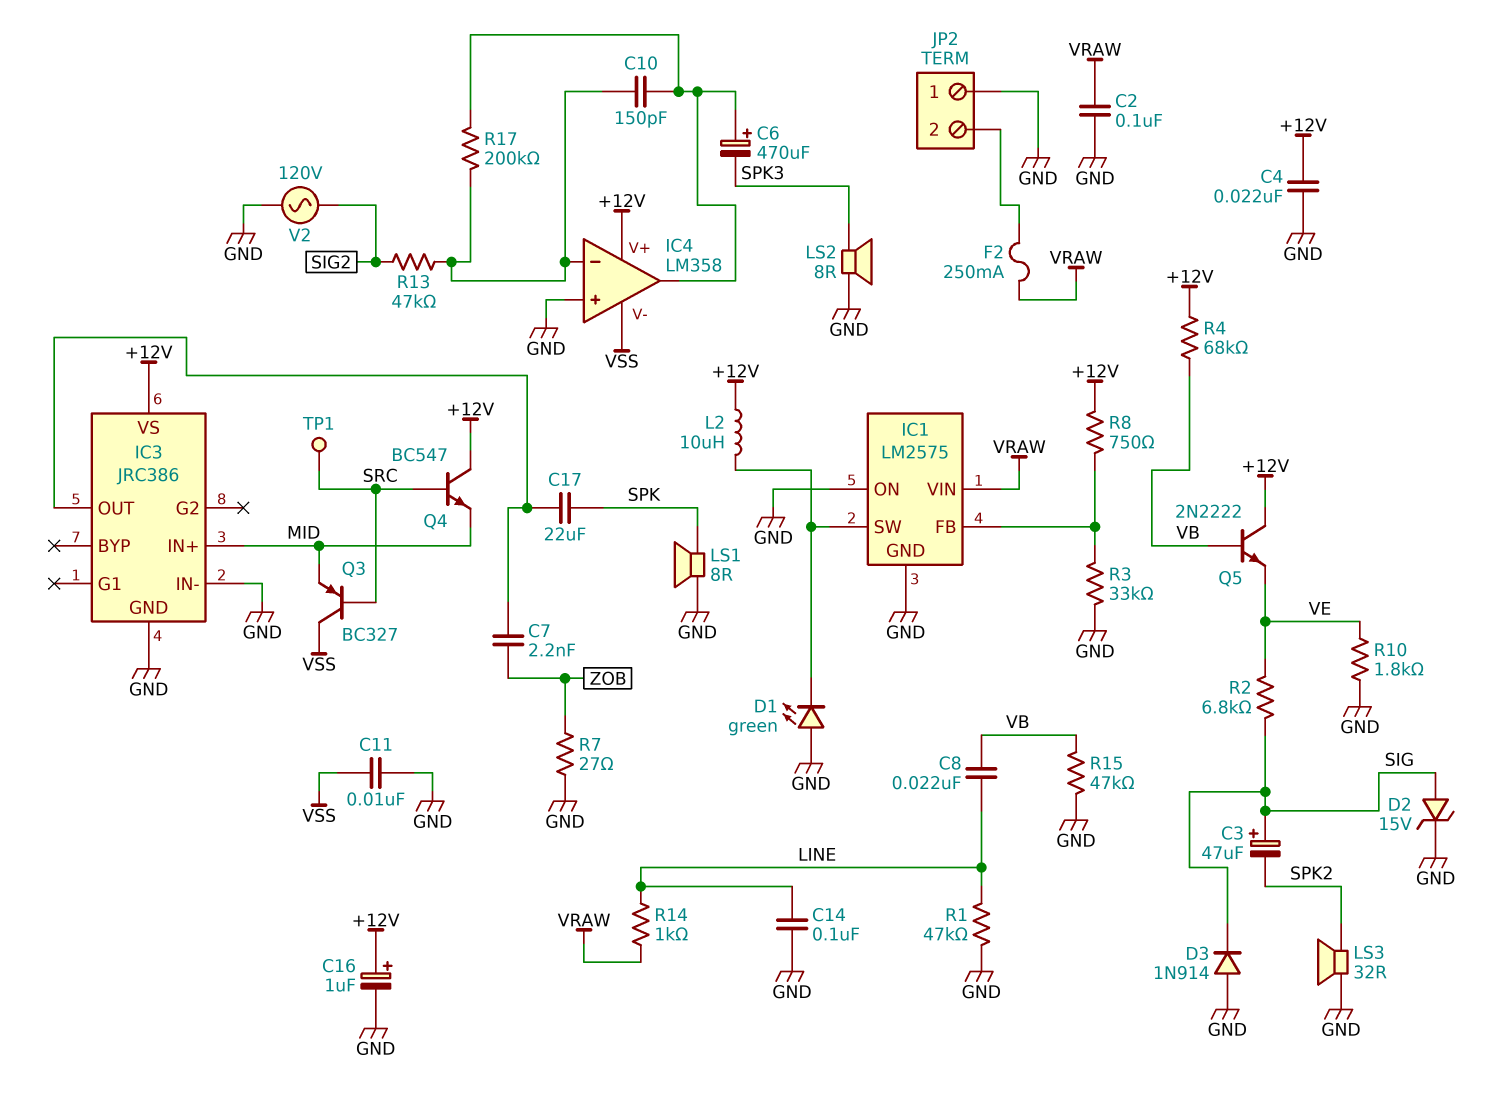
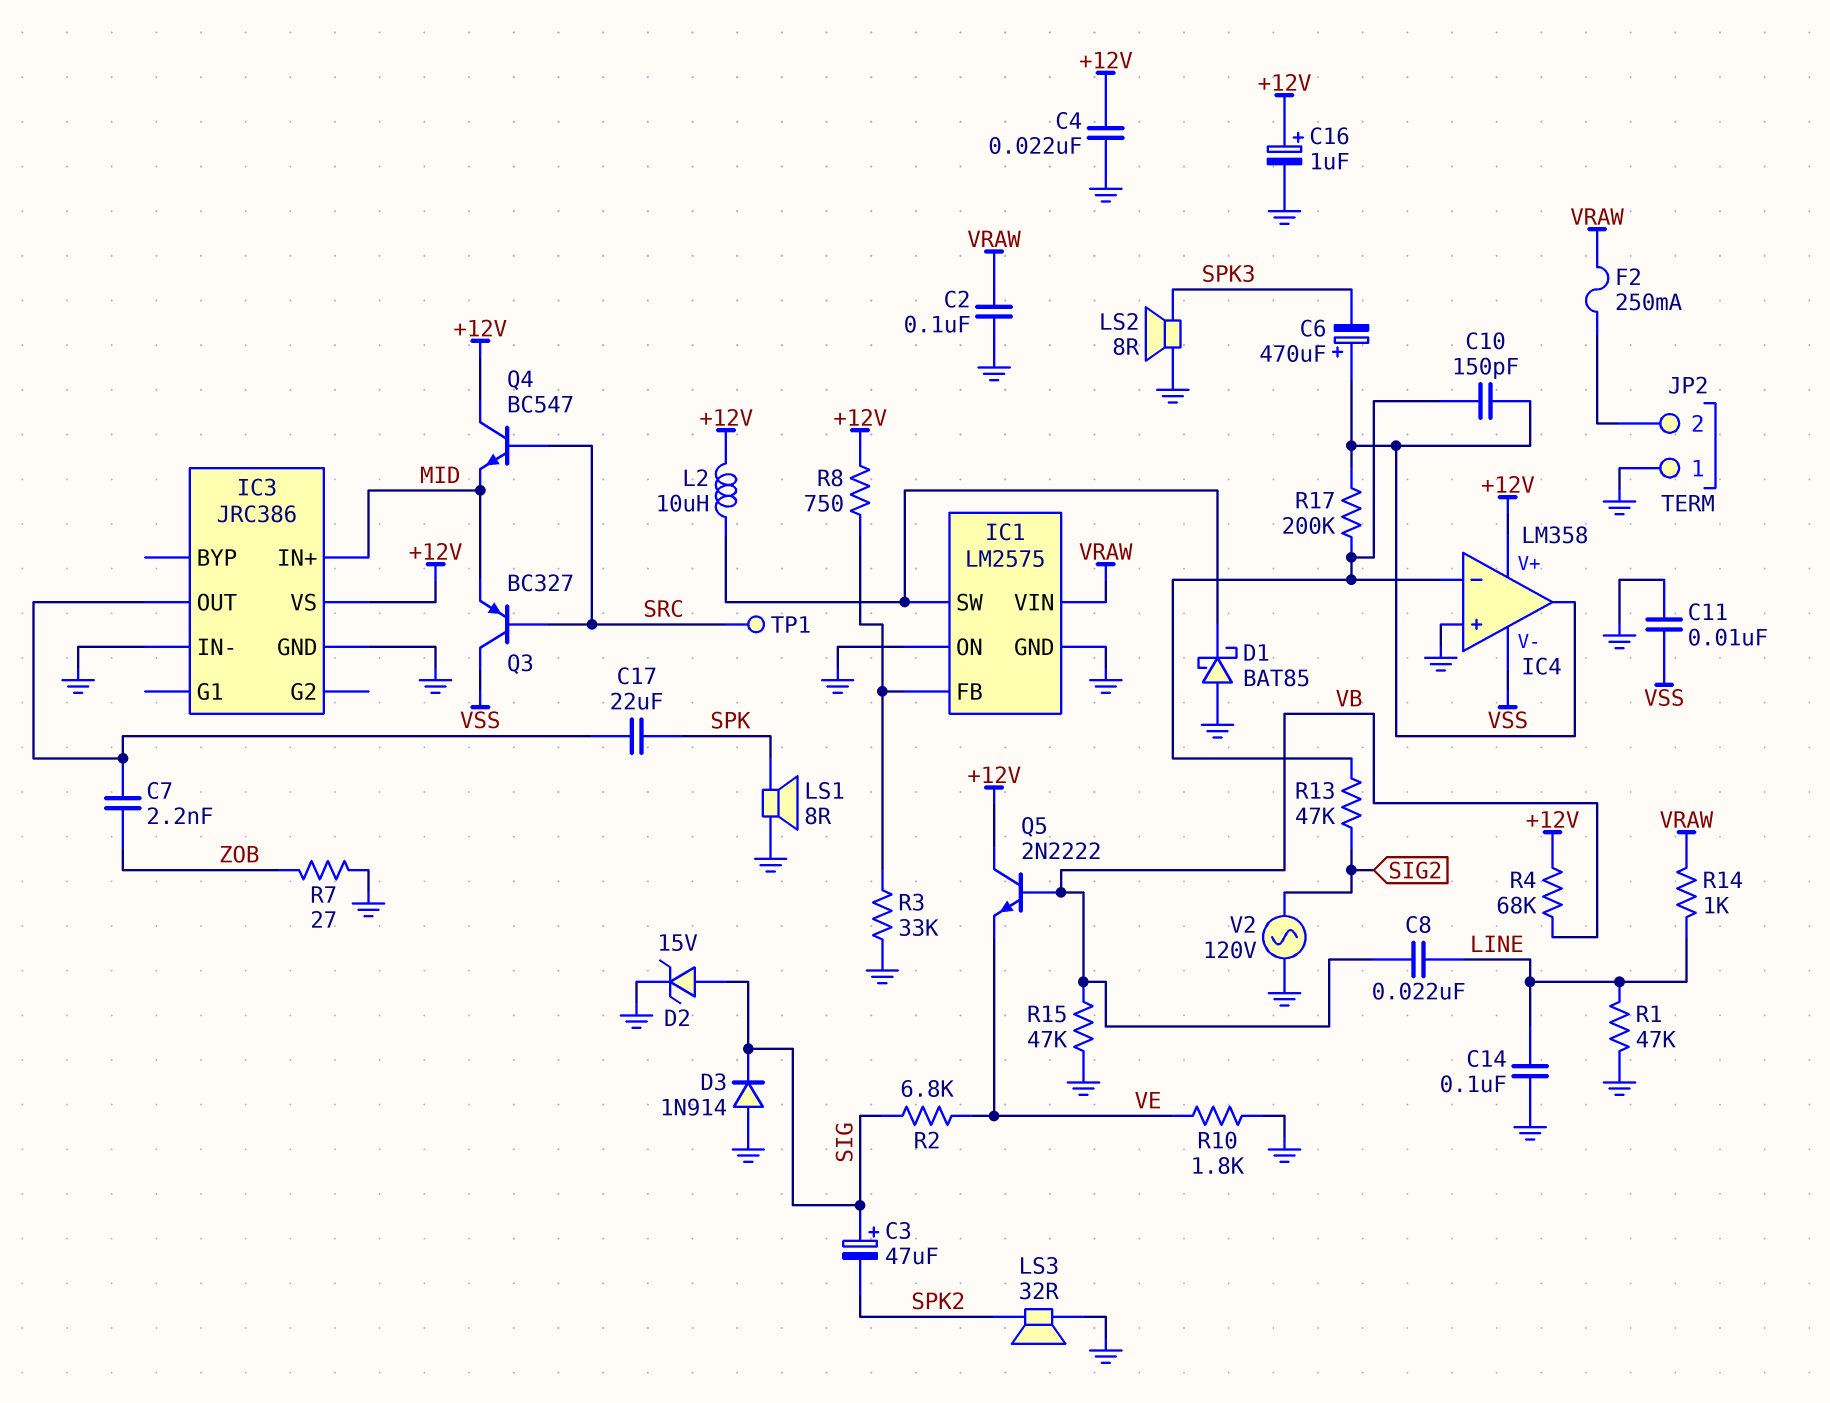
D1: LED green (A GND, K IC1/SW) -> schottky BAT85 (A GND, K IC1/SW)

